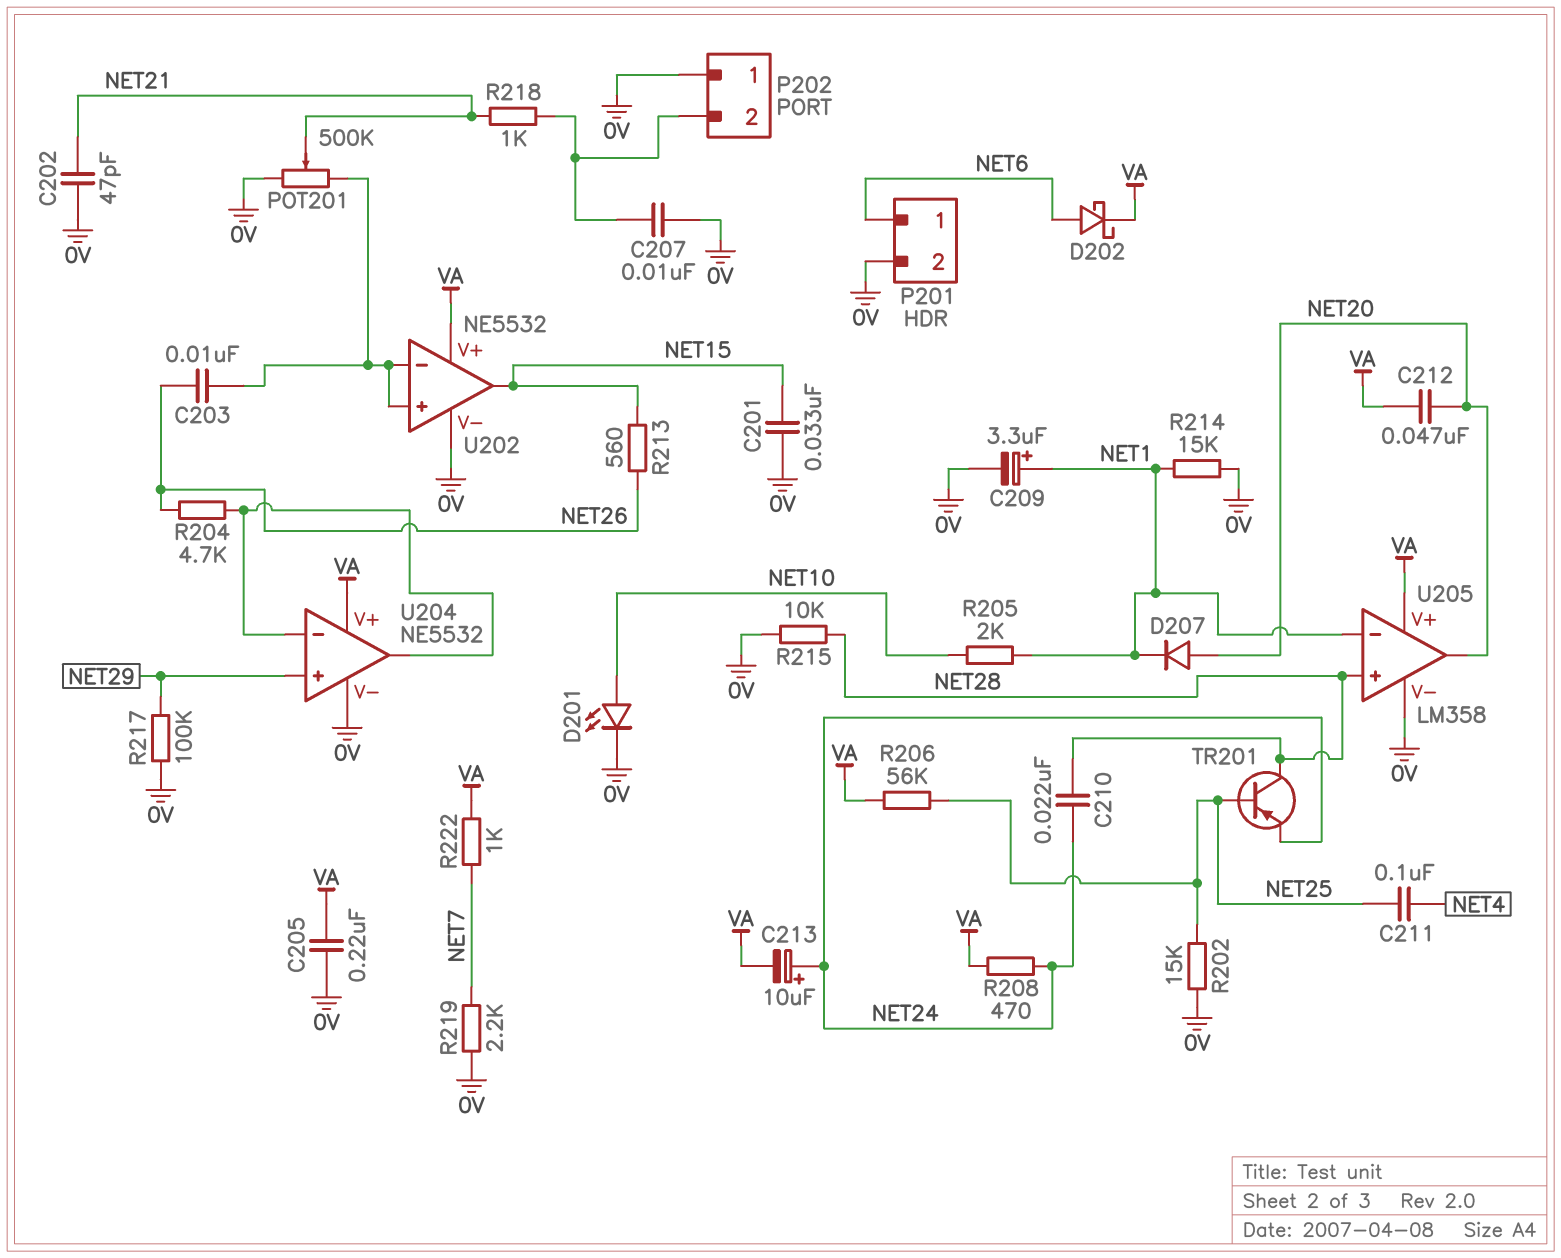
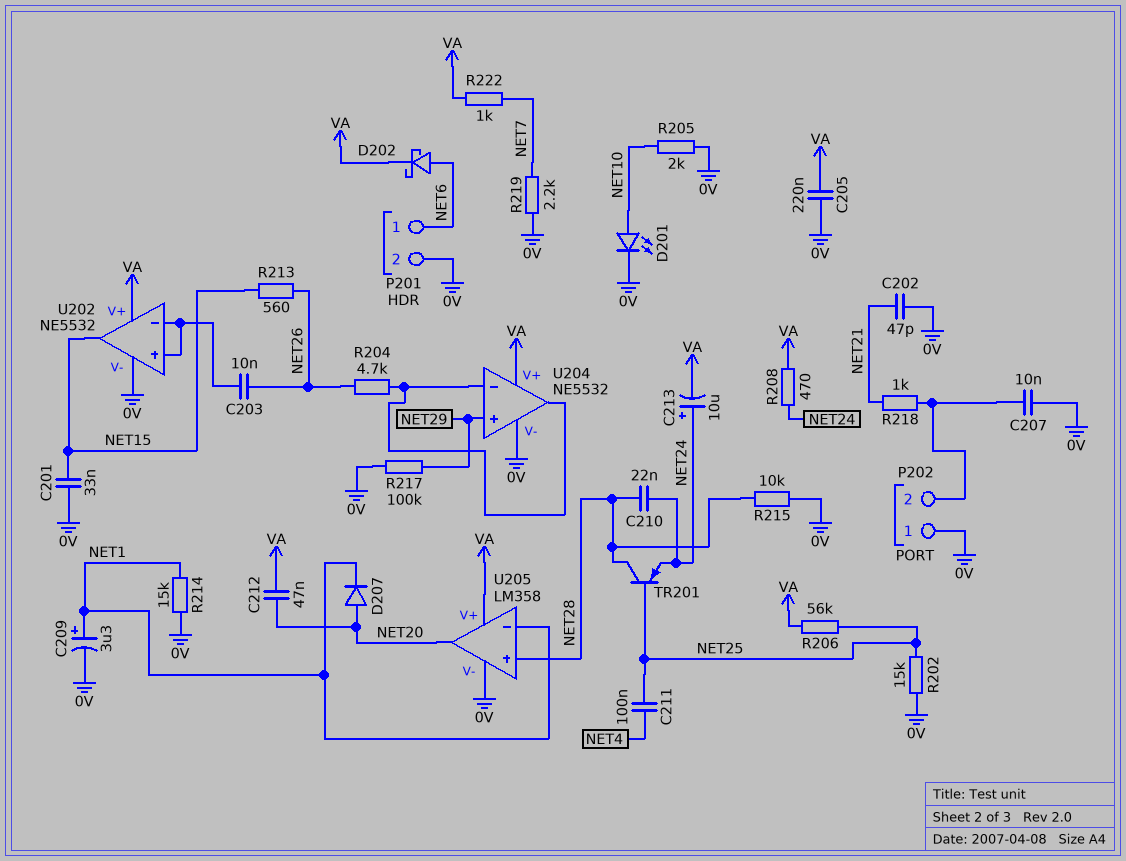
POT201: 500k (0V, U202/in+, wiper NET21) -> none
R205: 2k (NET1, NET10) -> 2k (0V, NET10)

